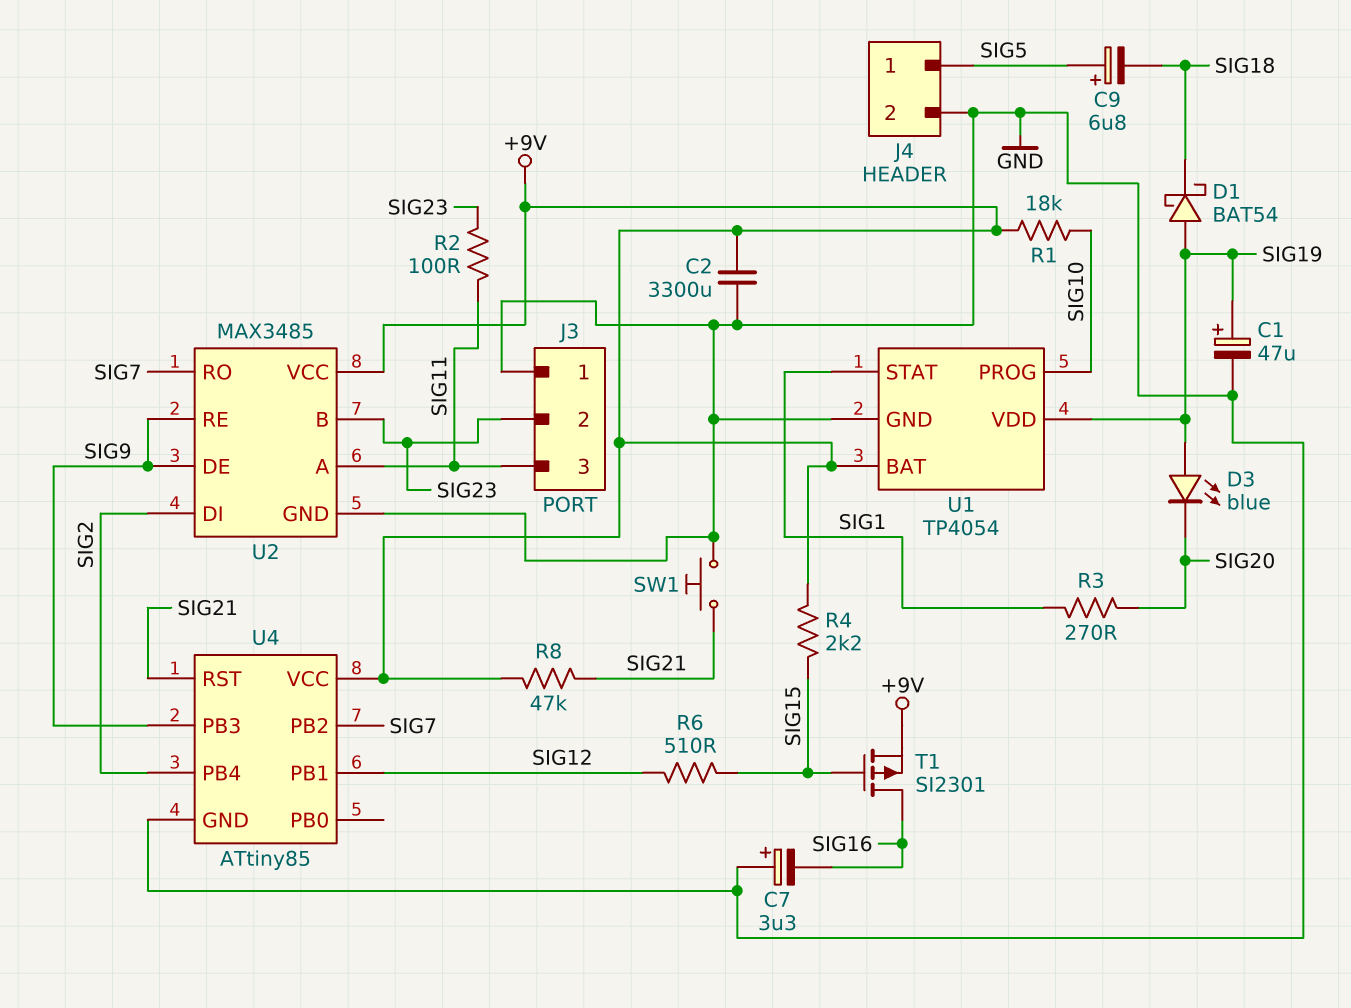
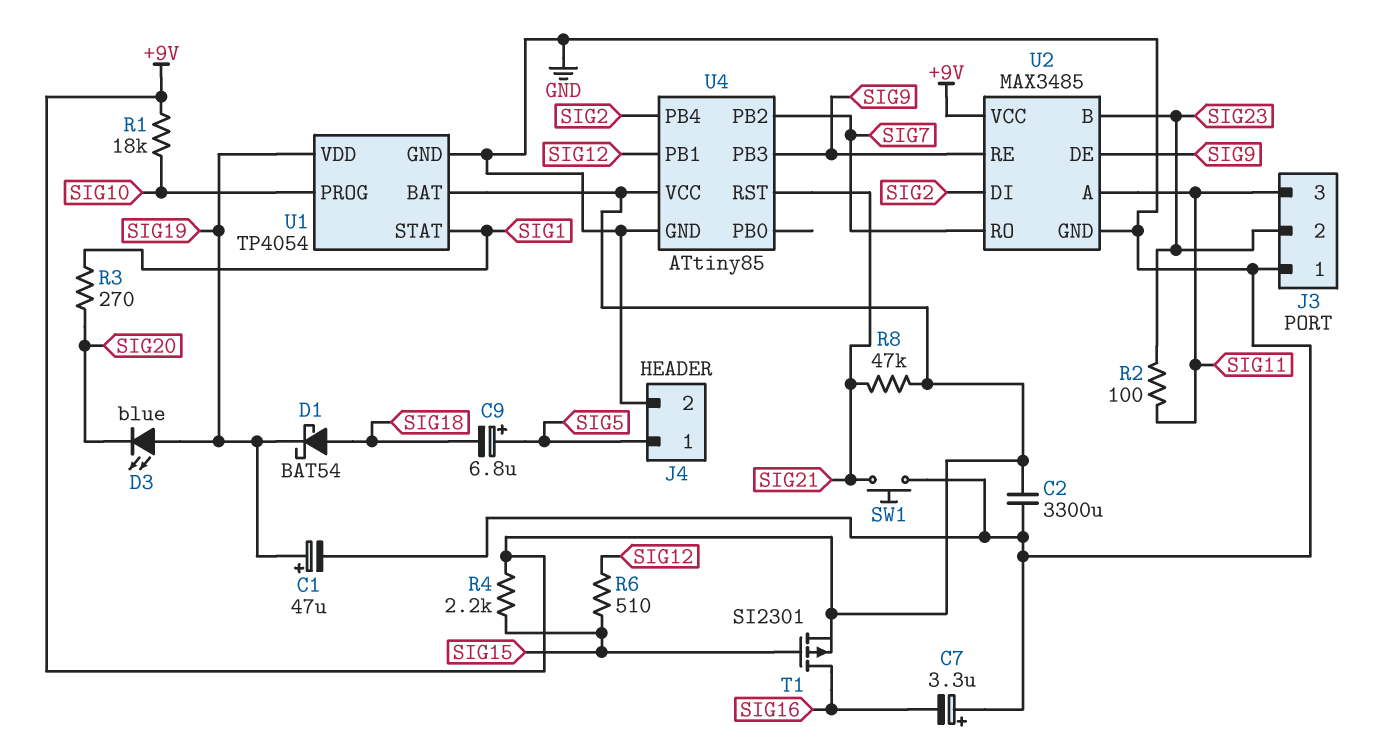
D1: schottky BAT54 (A SIG19, K SIG18) -> schottky BAT54 (A SIG18, K SIG19)

